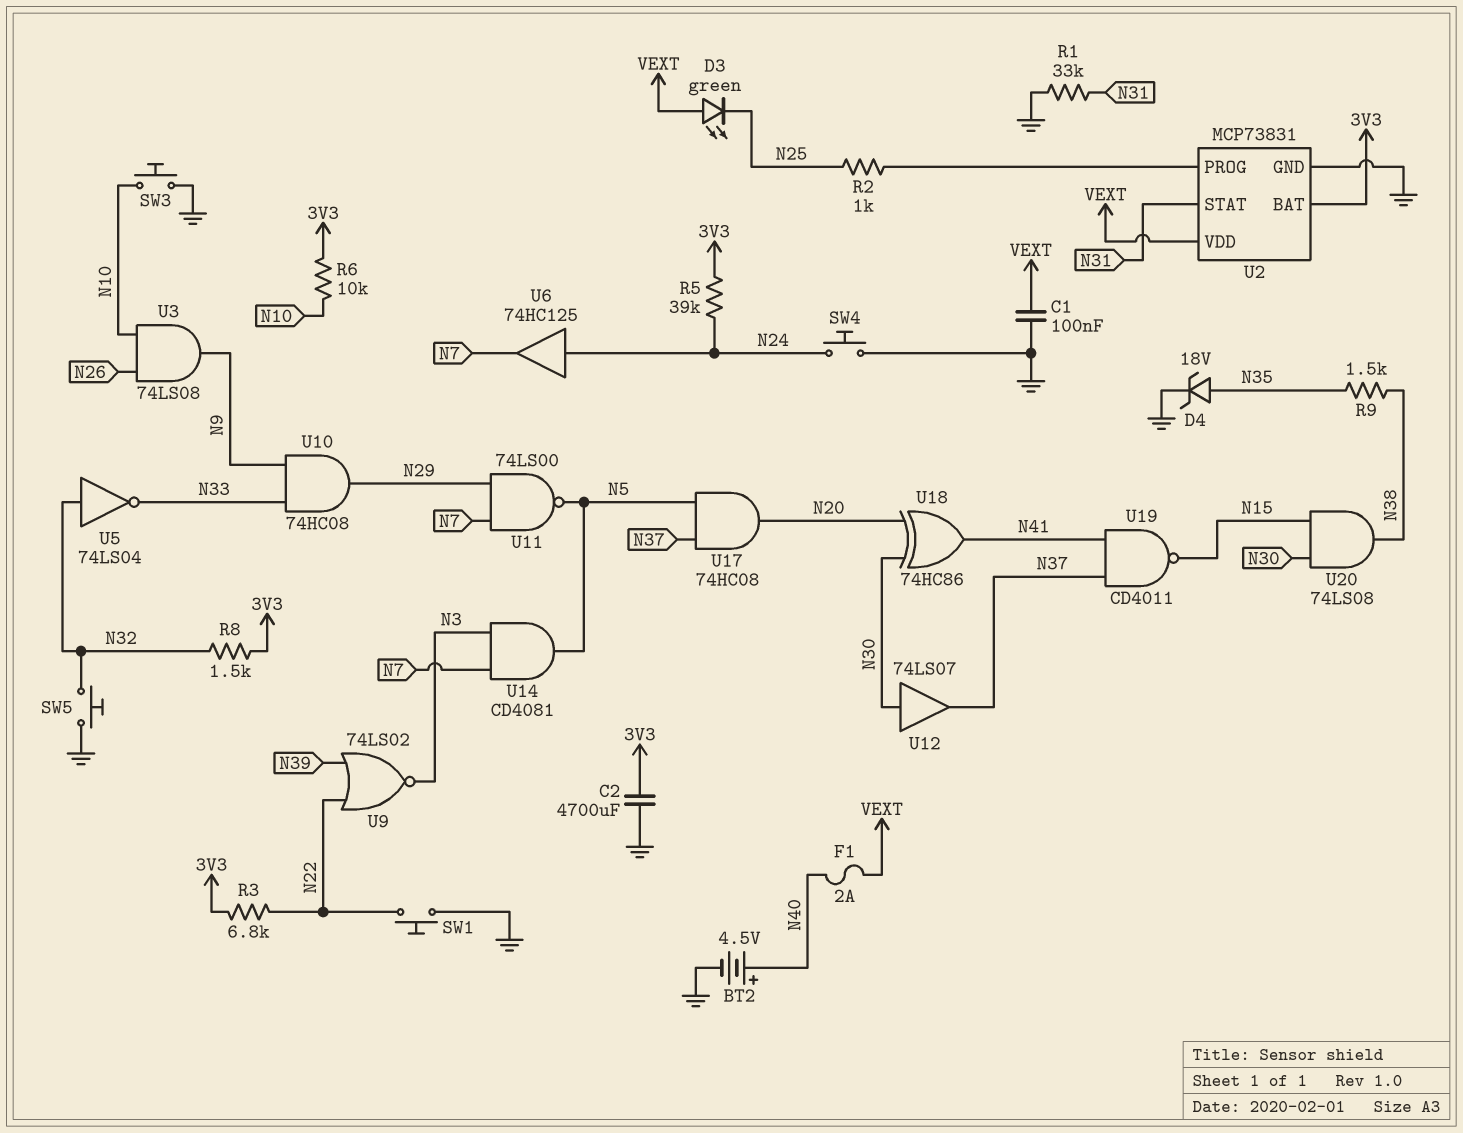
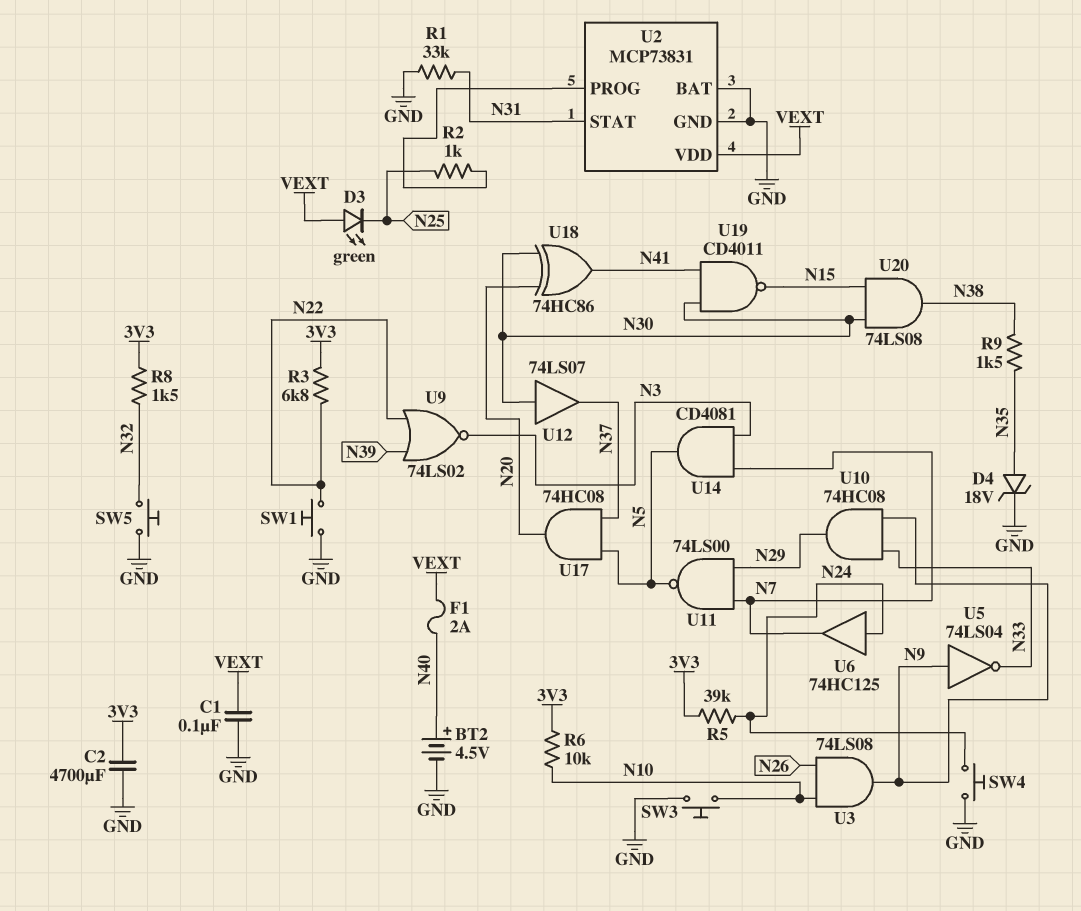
U2 pin BAT: 3V3 -> GND
U5: NOT 74LS04 (in N32, out N33) -> NOT 74LS04 (in N9, out N33)
U19: NAND CD4011 (in N37, in N41, out N15) -> NAND CD4011 (in N30, in N41, out N15)

